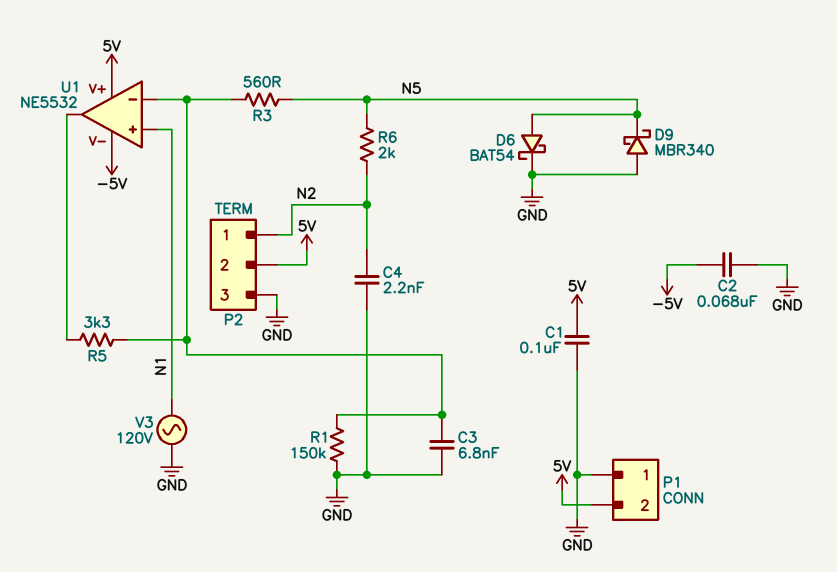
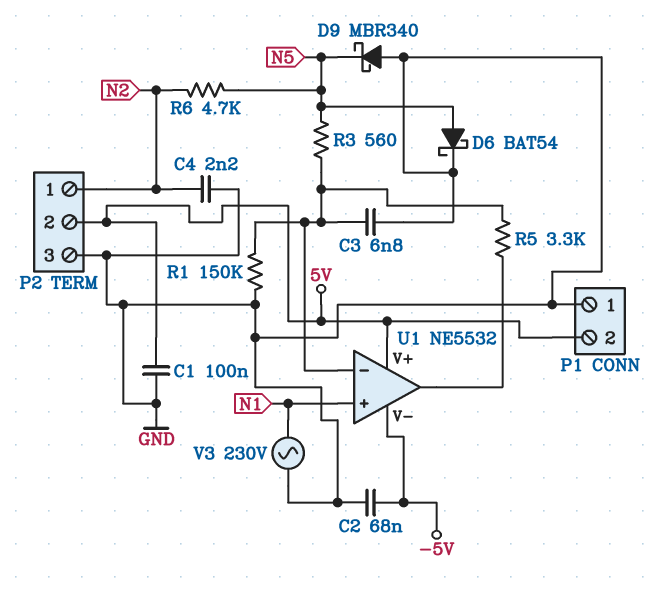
R6: 2k (N2, N5) -> 4.7k (N2, N5)
V3: AC 120V (GND, N1) -> AC 230V (GND, N1)

